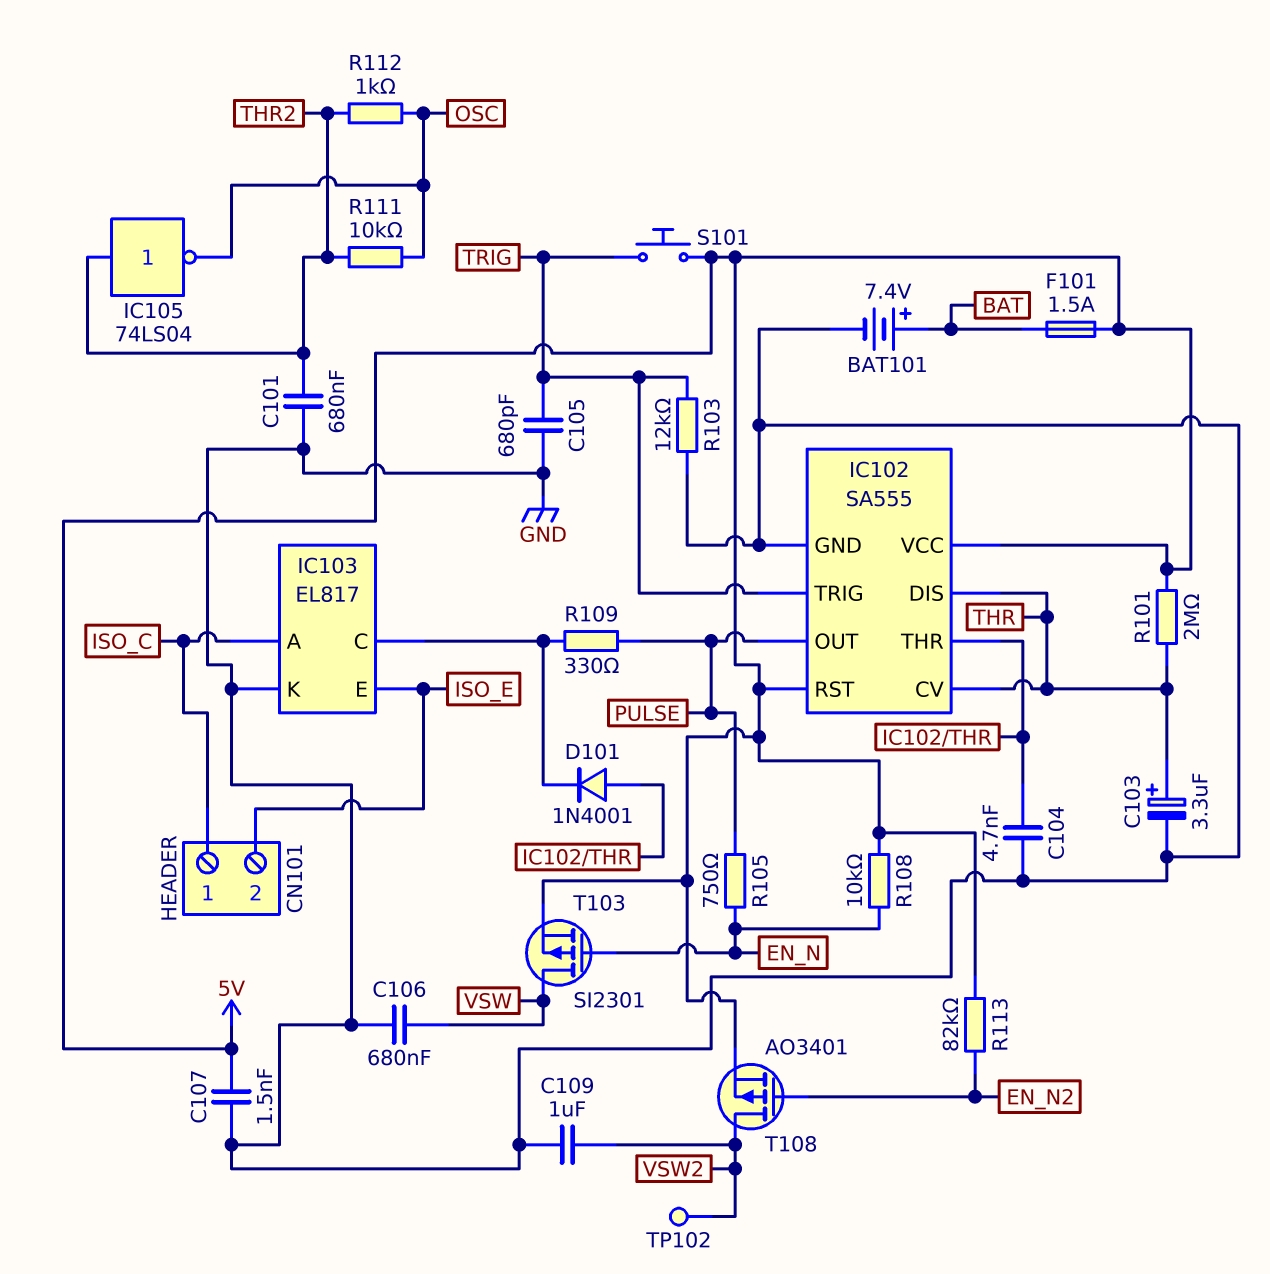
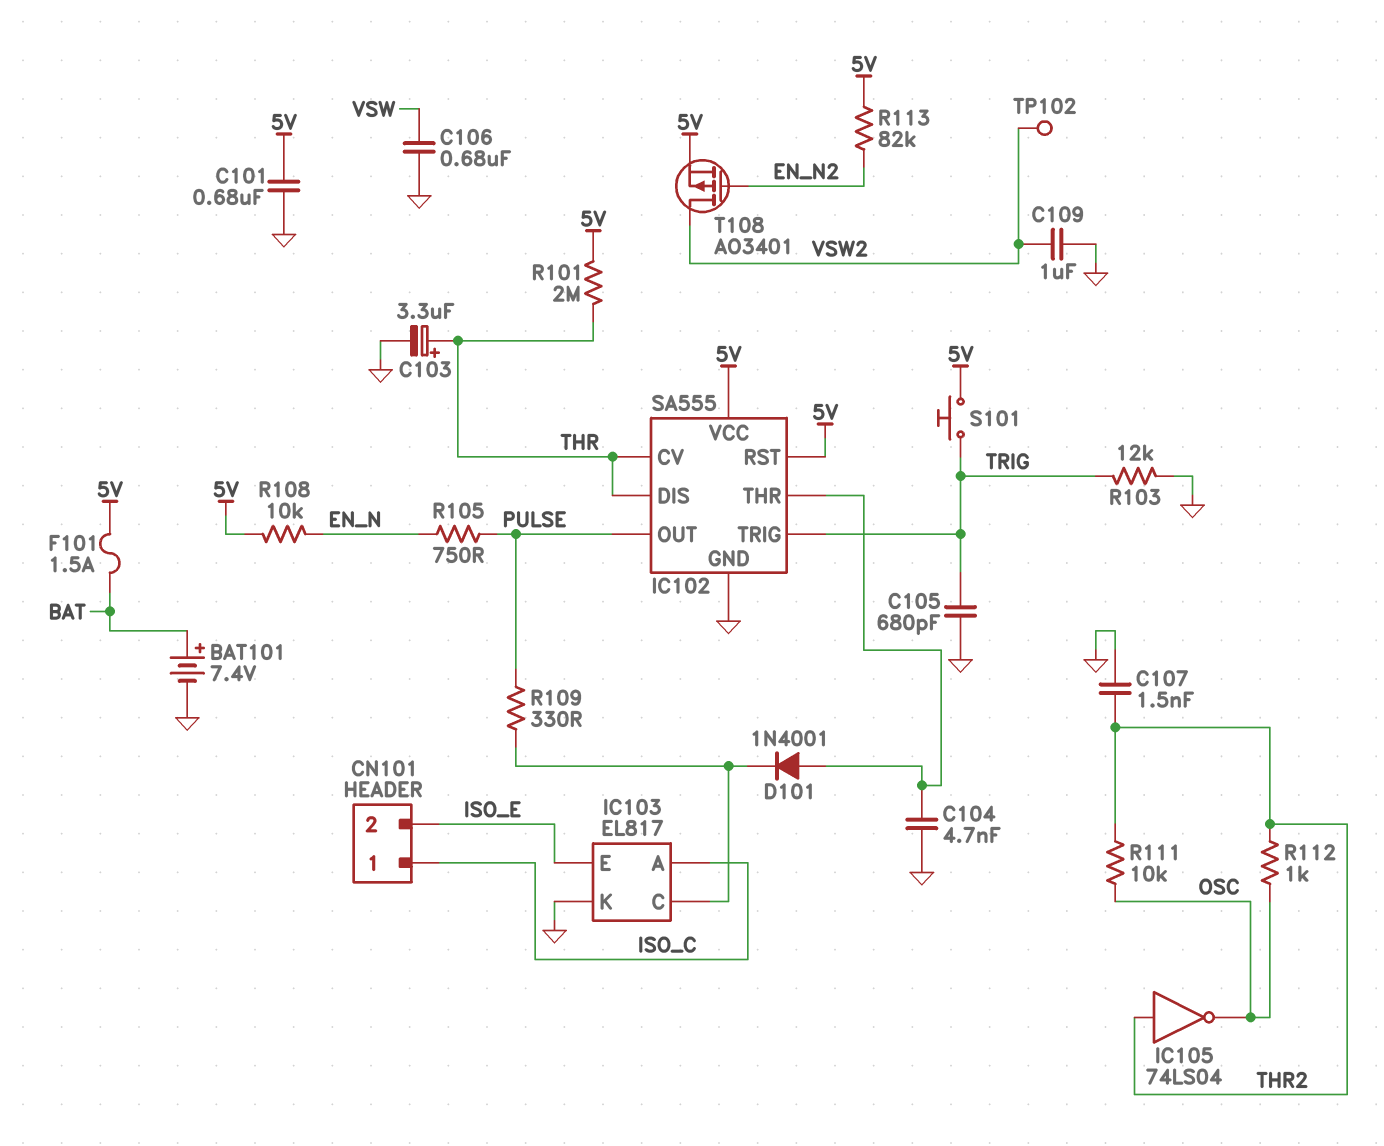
C101: 680nF (GND, THR2) -> 680nF (5V, GND)
C107: 1.5nF (5V, GND) -> 1.5nF (GND, THR2)
T103: PMOS SI2301 (G EN_N, D VSW, S 5V) -> none

